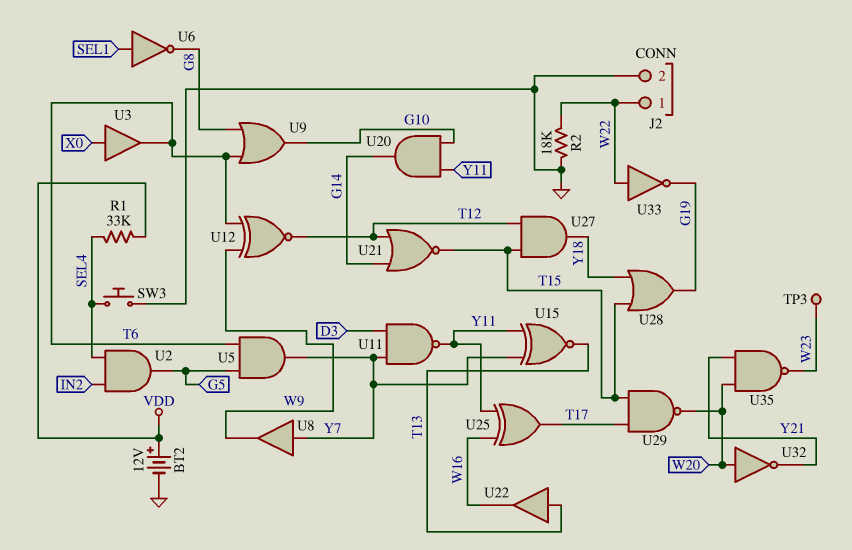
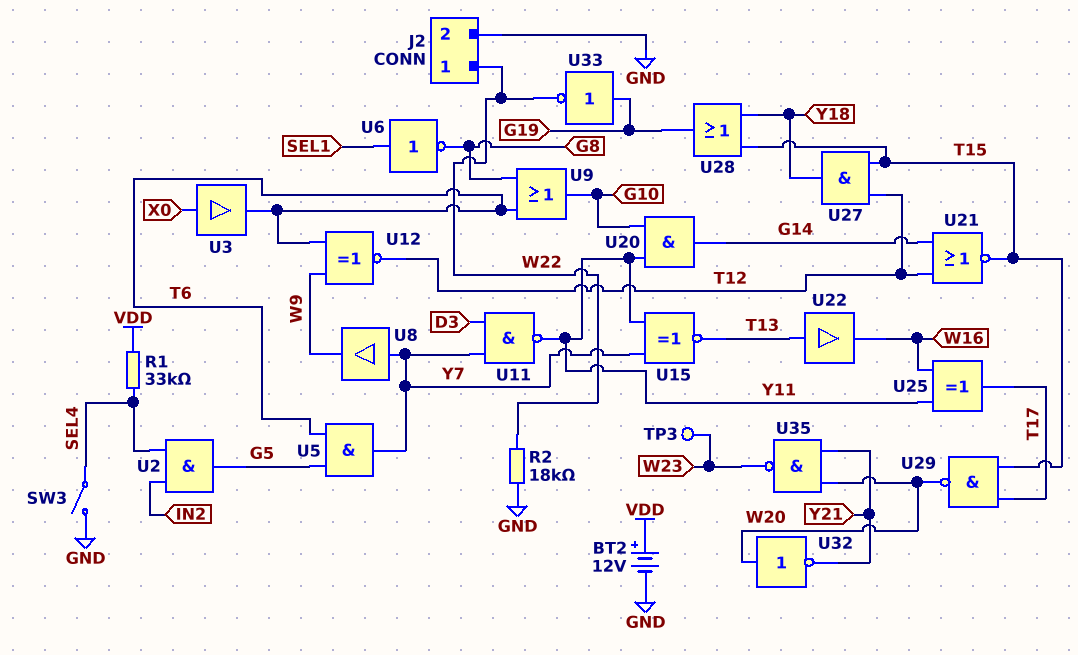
SW3: button (GND, SEL4) -> switch (GND, SEL4)
U33: NOT (in W22, out G19) -> NOT (in G19, out W22)

